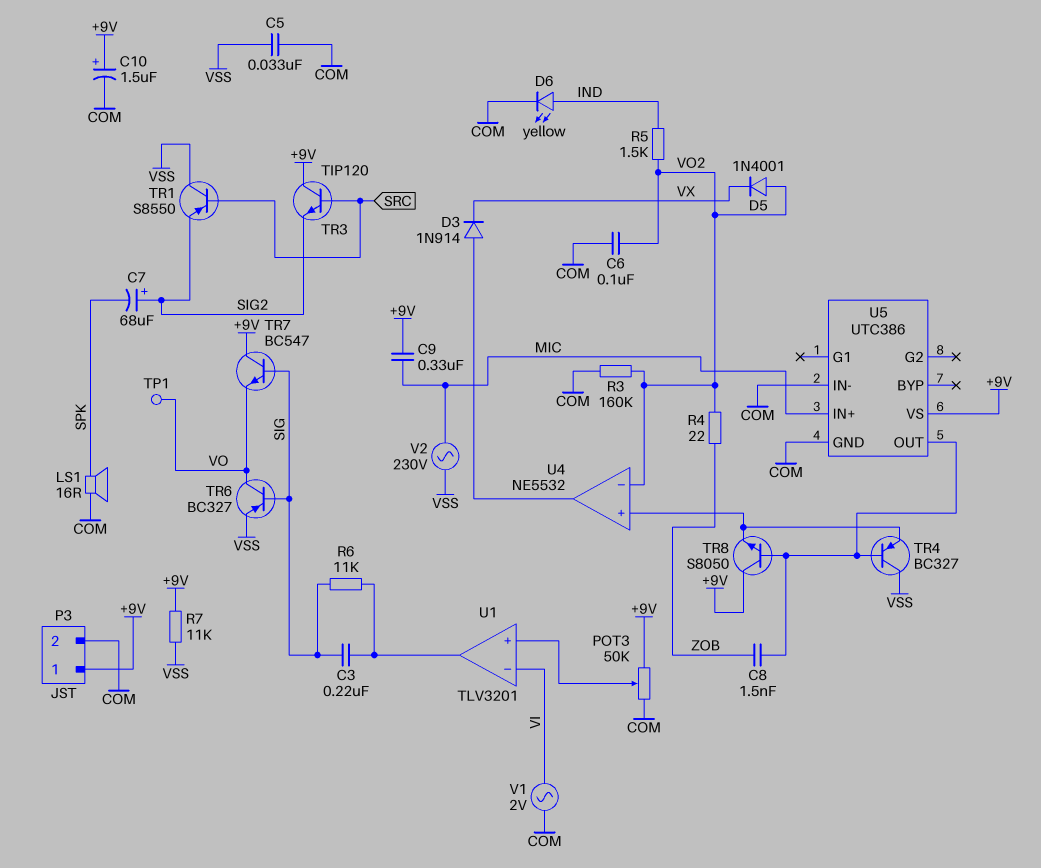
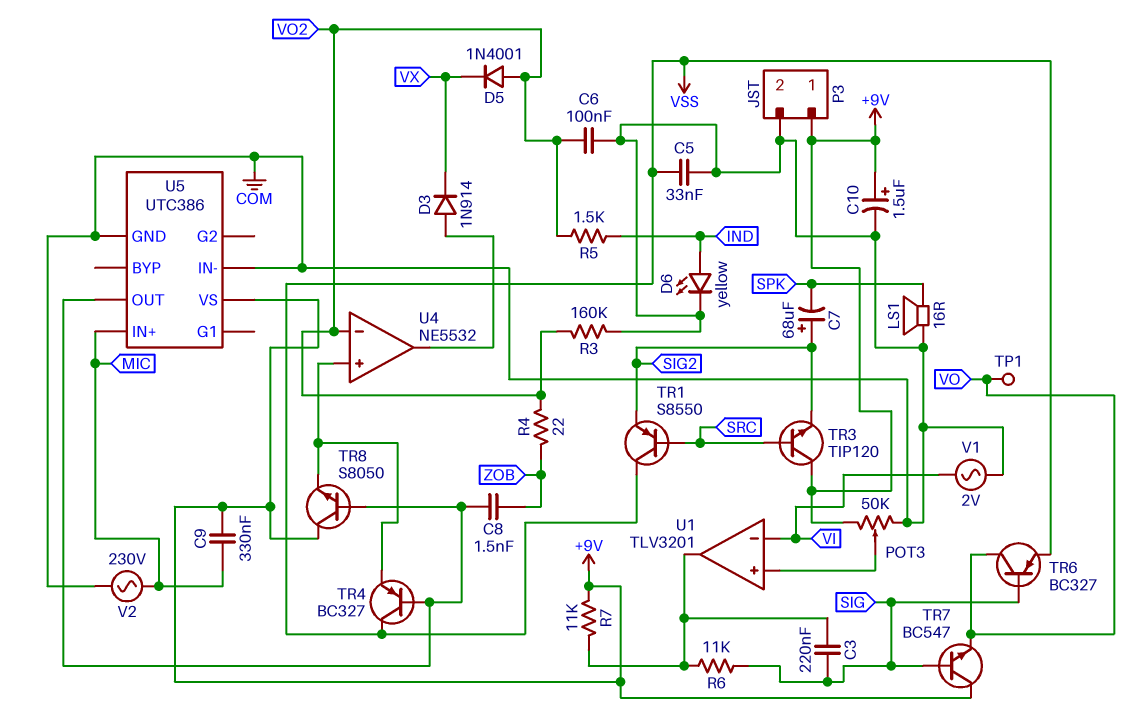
R7: 11k (+9V, VSS) -> 11k (+9V, U1/out)
V2: AC 230V (MIC, VSS) -> AC 230V (COM, MIC)

